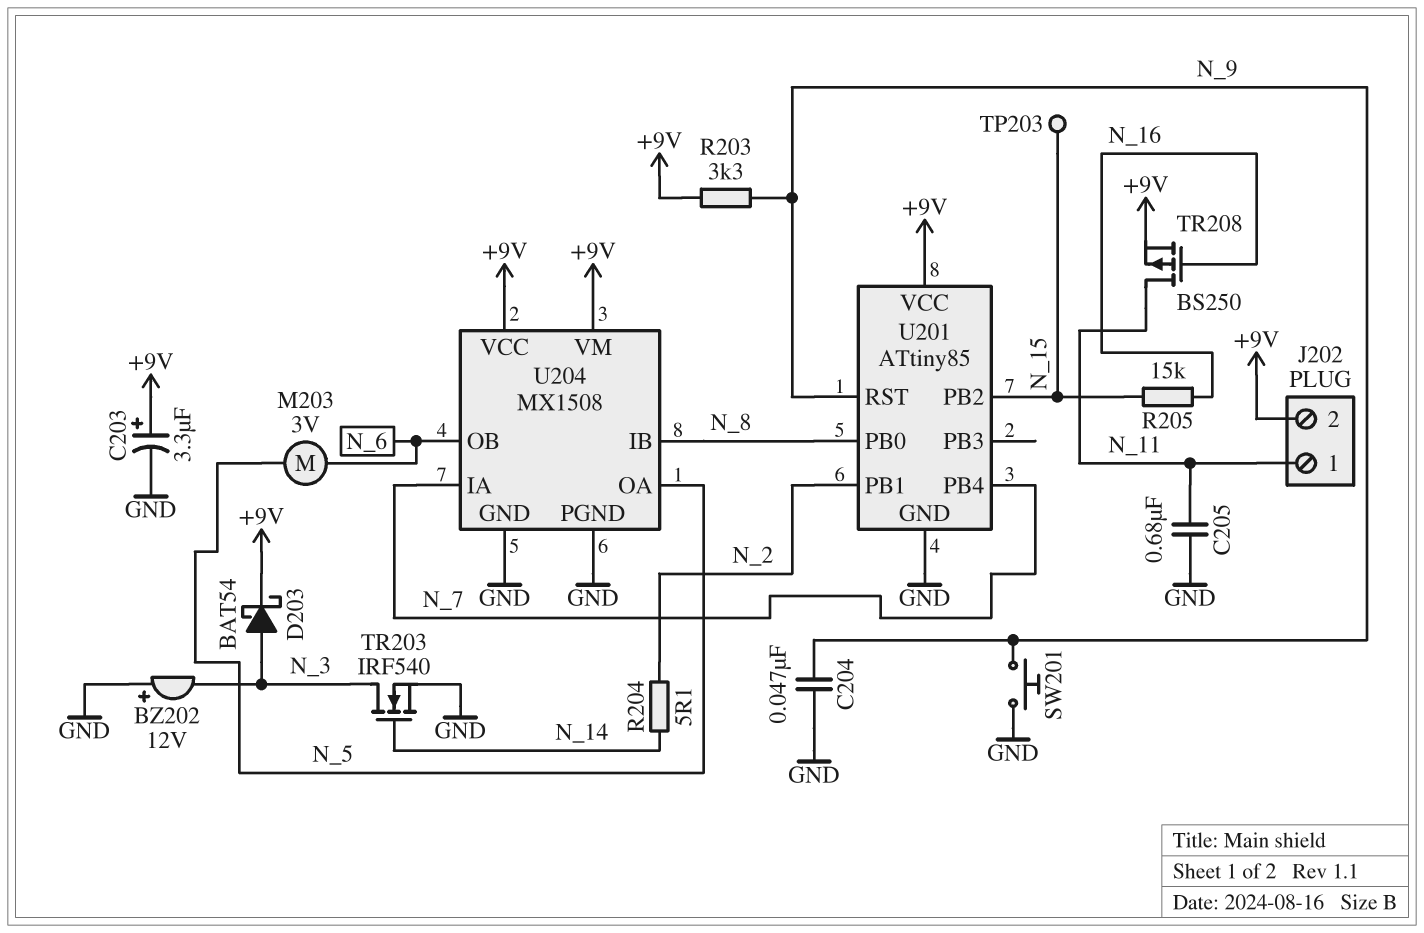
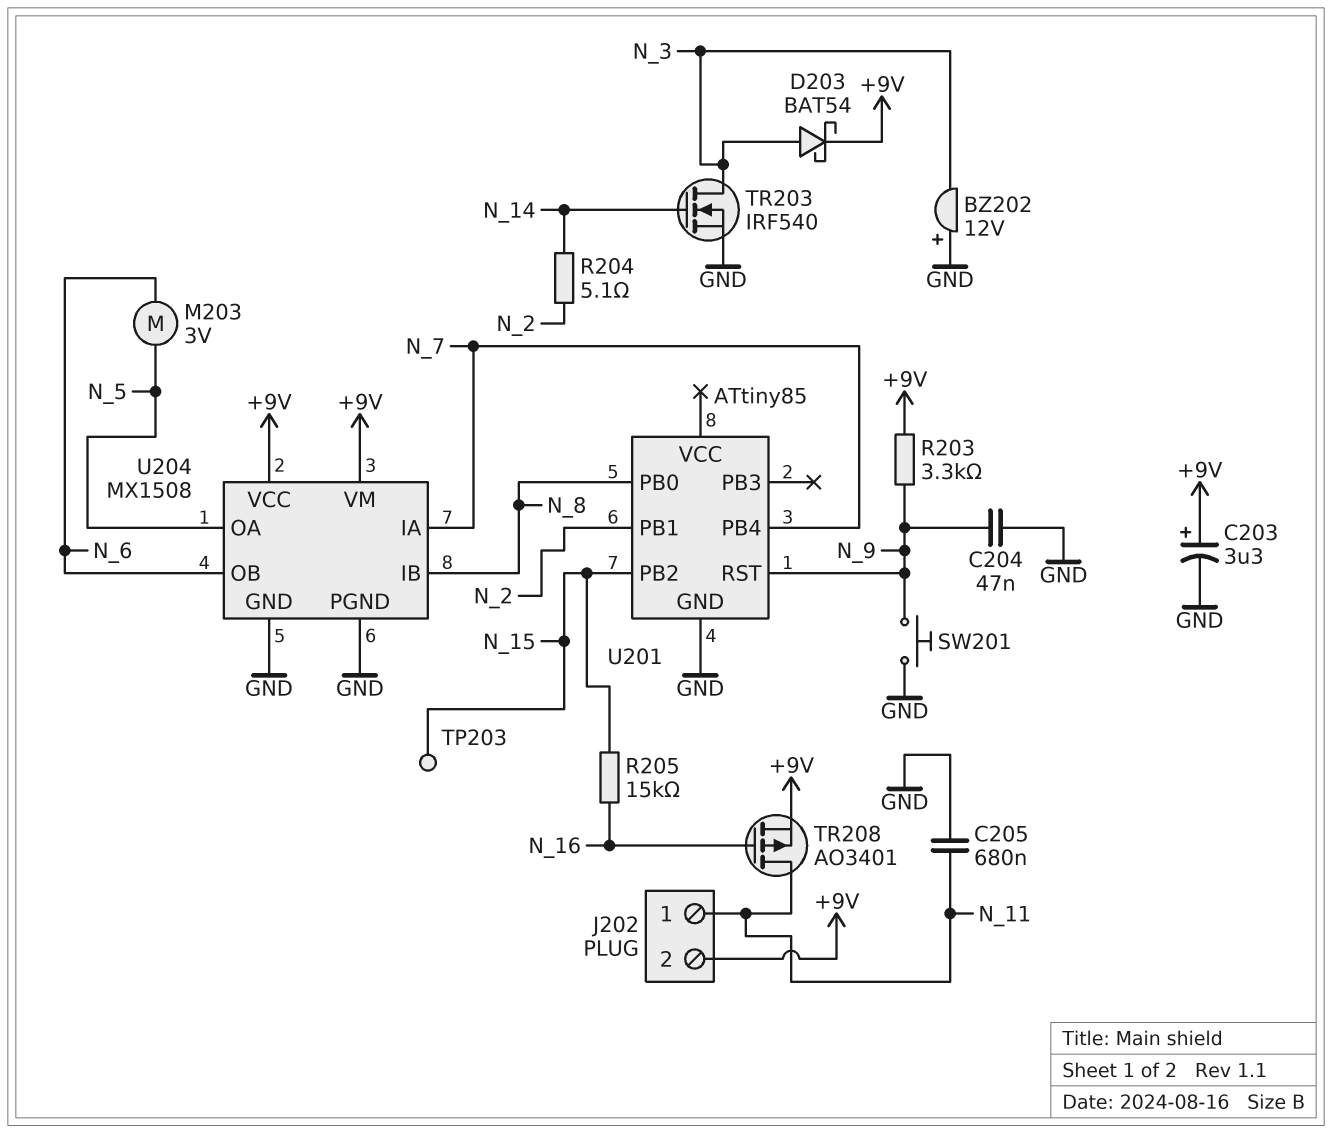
TR208: PMOS BS250 (G N_16, D N_11, S +9V) -> PMOS AO3401 (G N_16, D N_11, S +9V)
U201 pin VCC: +9V -> none

